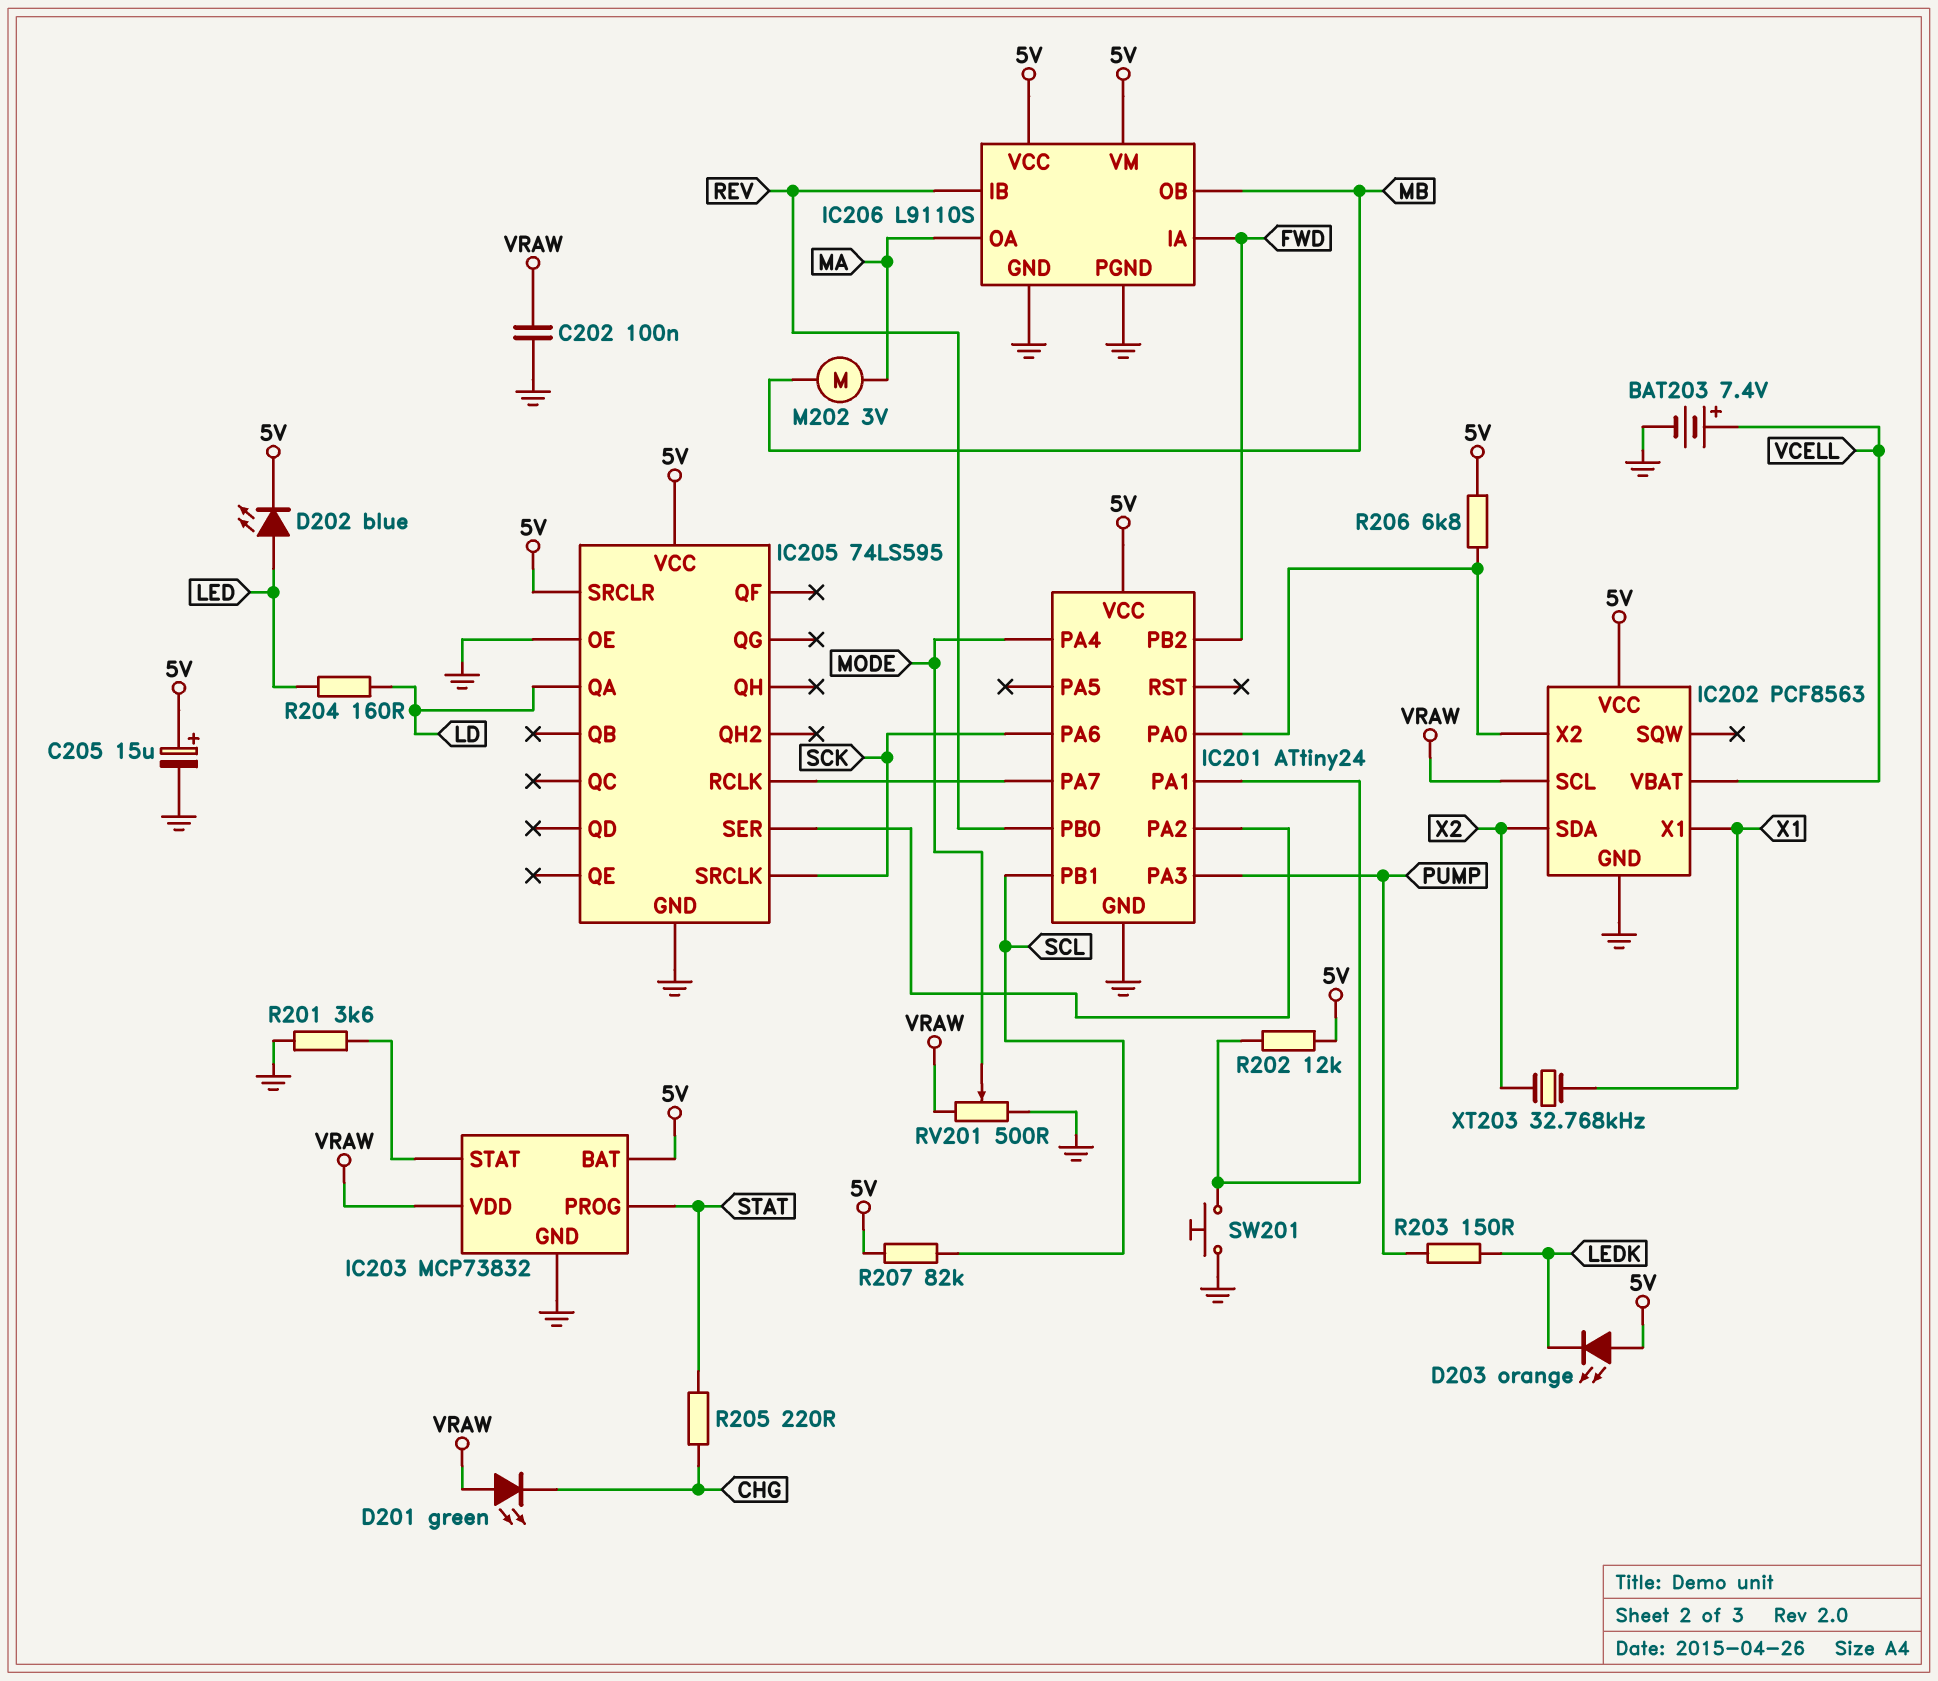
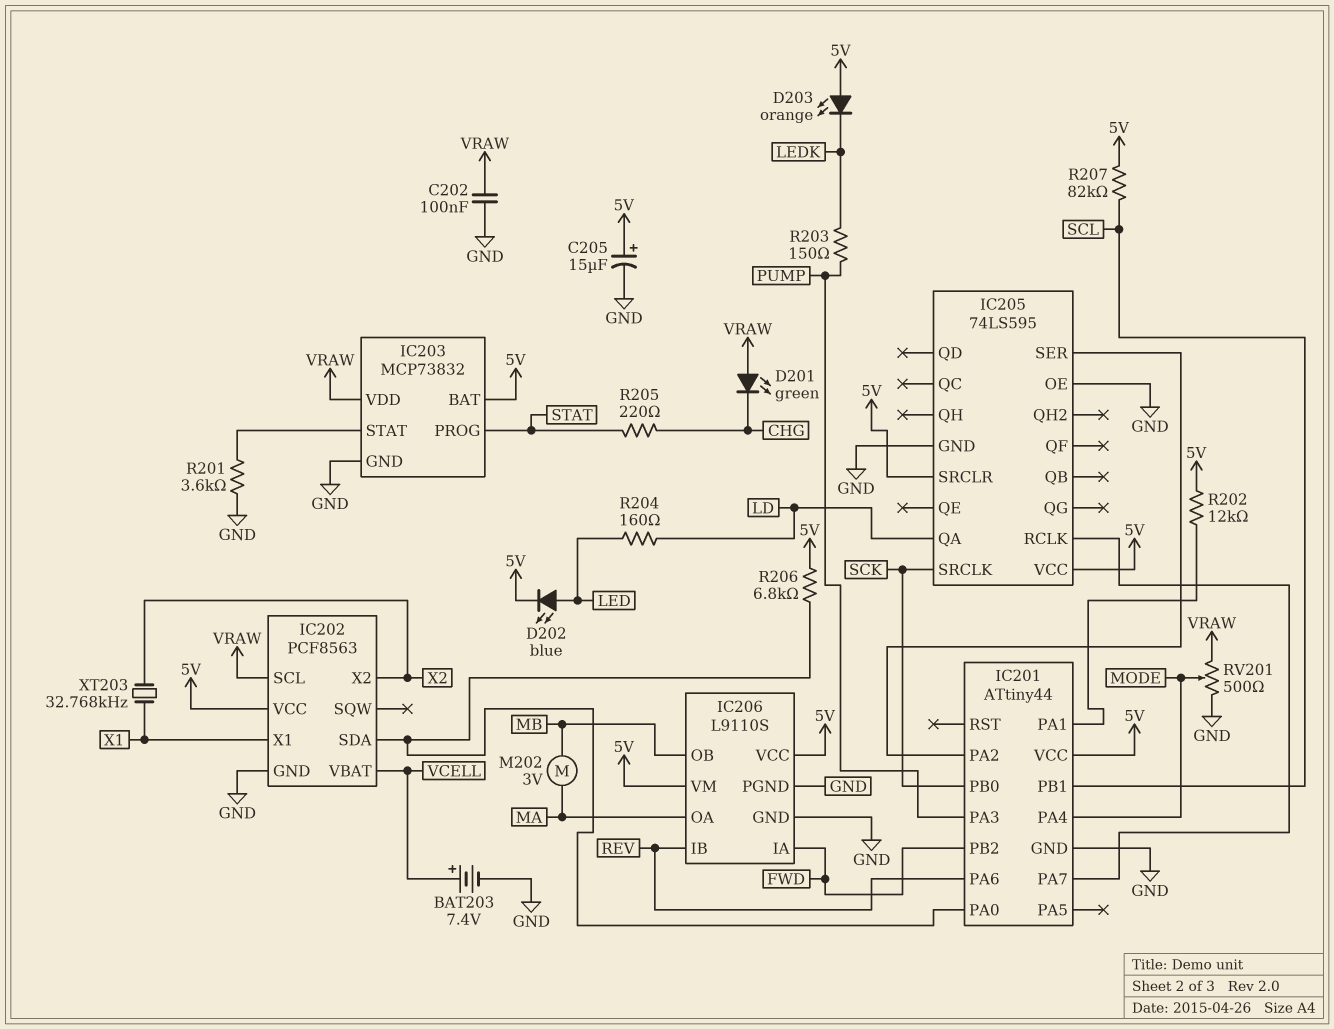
IC201: ATtiny24 -> ATtiny44
IC201 pin PA6: SCK -> REV
IC201 pin PB0: REV -> SCK
IC202 pin SDA: X2 -> IC201/PA0
IC202 pin X2: IC201/PA0 -> X2
SW201: button (GND, IC201/PA1) -> none

